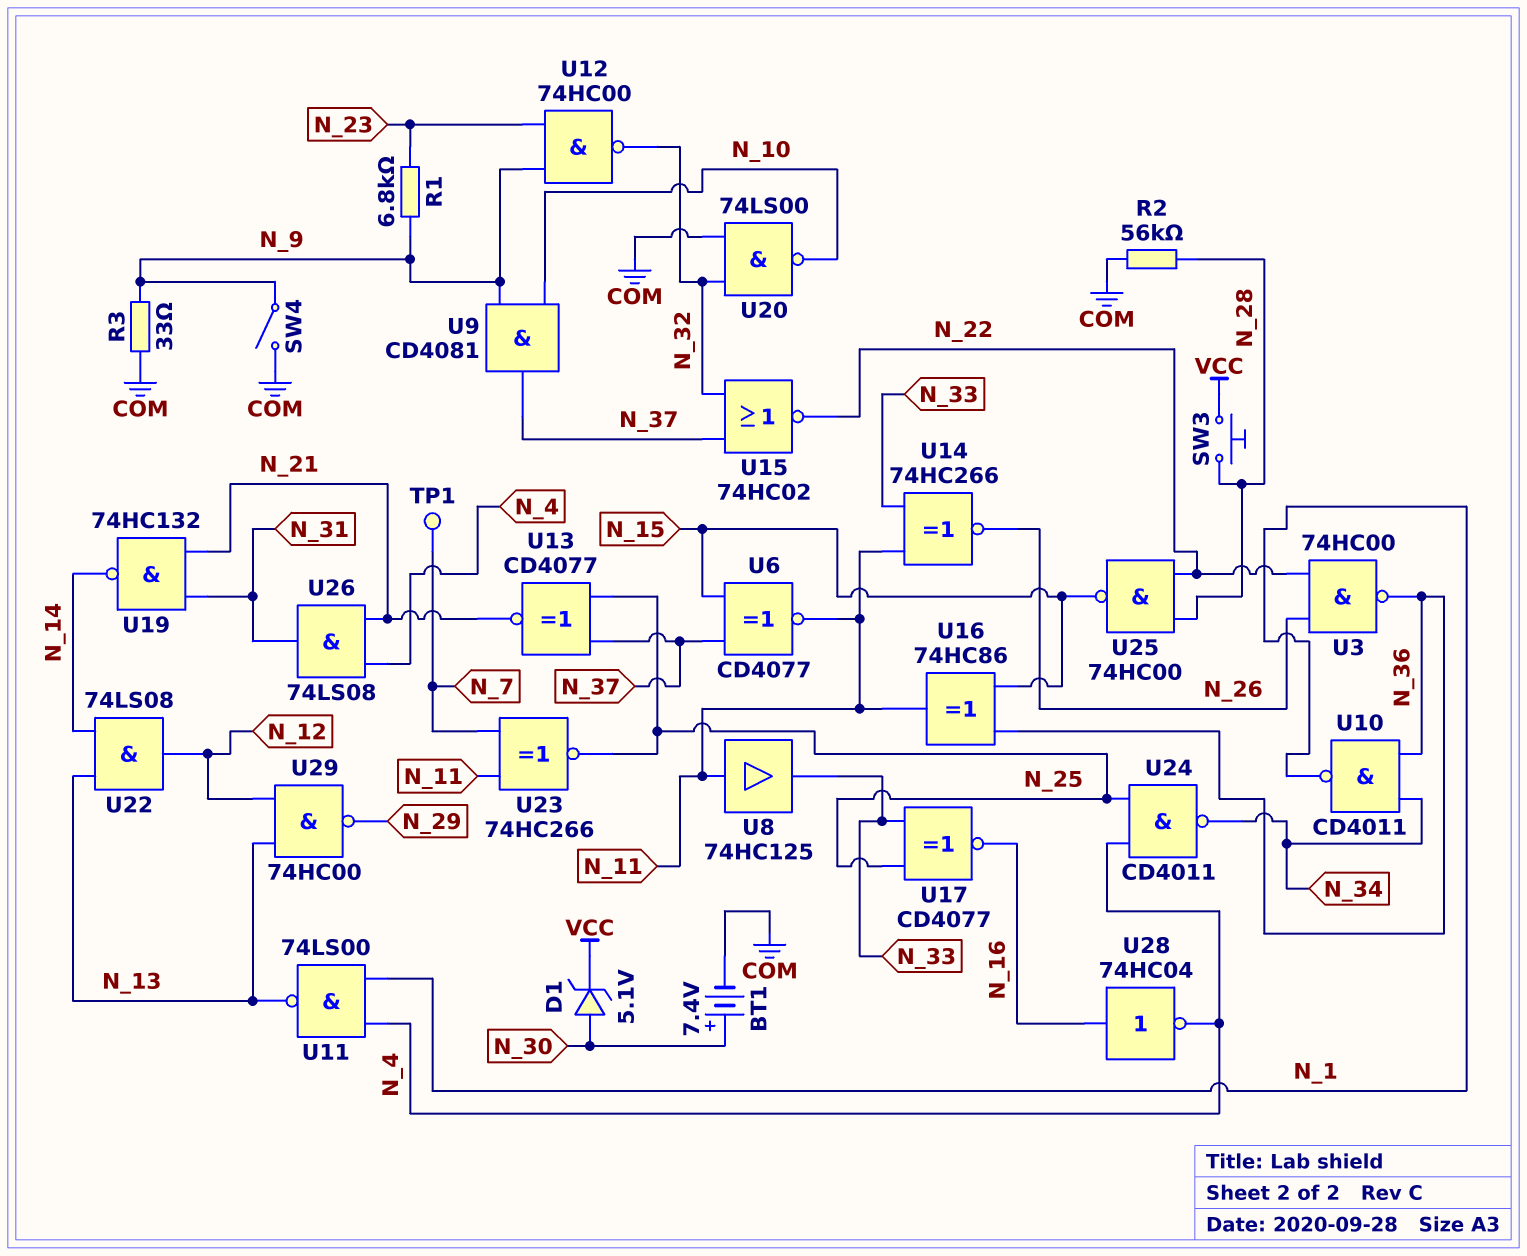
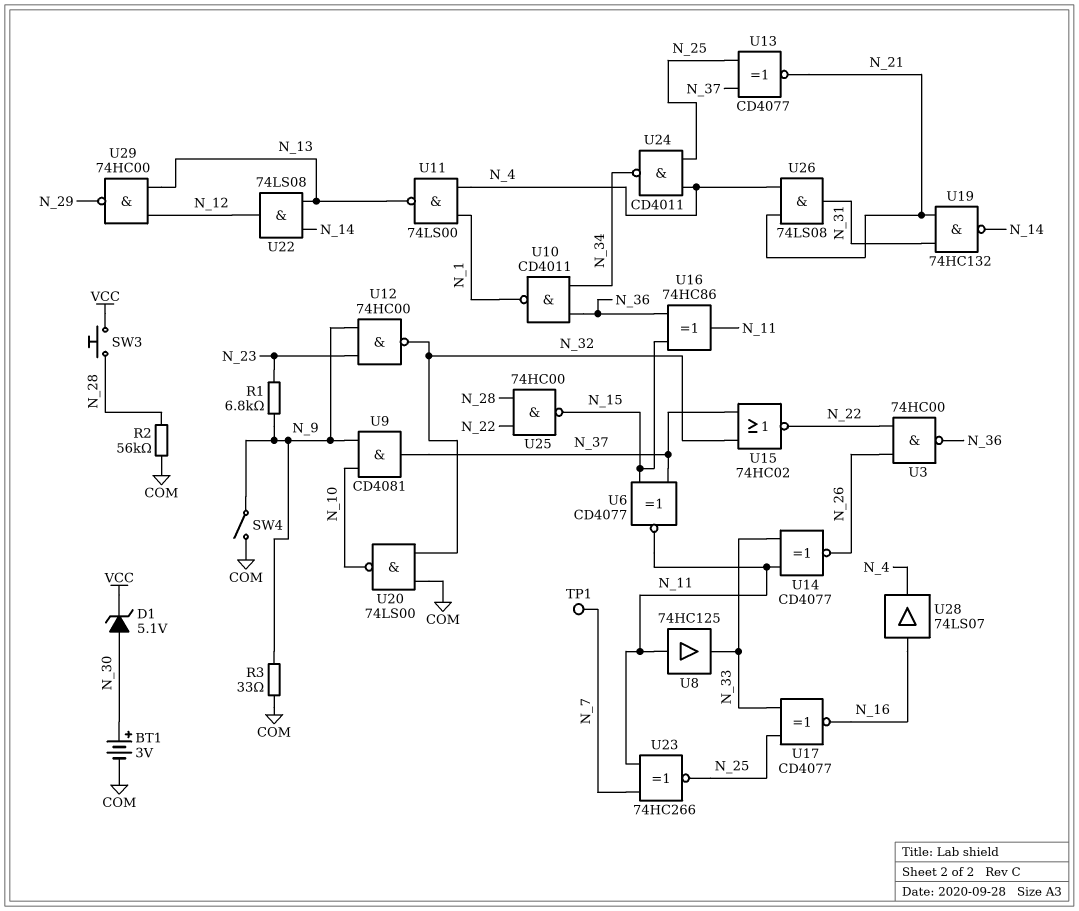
BT1: 7.4V (plus N_30, minus COM) -> 3V (plus N_30, minus COM)
U14: XNOR 74HC266 (in N_11, in N_33, out N_26) -> XNOR CD4077 (in N_11, in N_33, out N_26)
U28: NOT 74HC04 (in N_16, out N_4) -> buffer 74LS07 (in N_16, out N_4)

